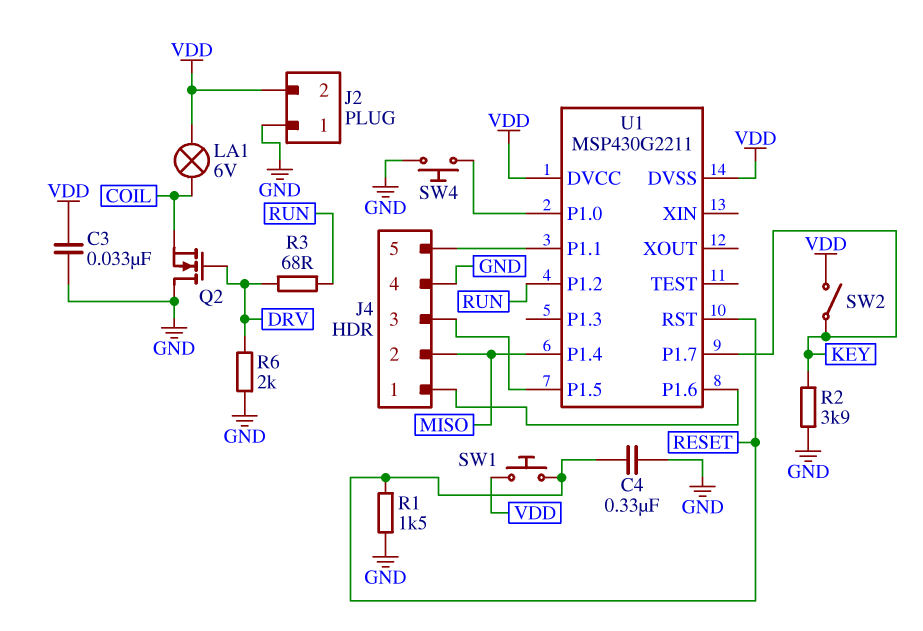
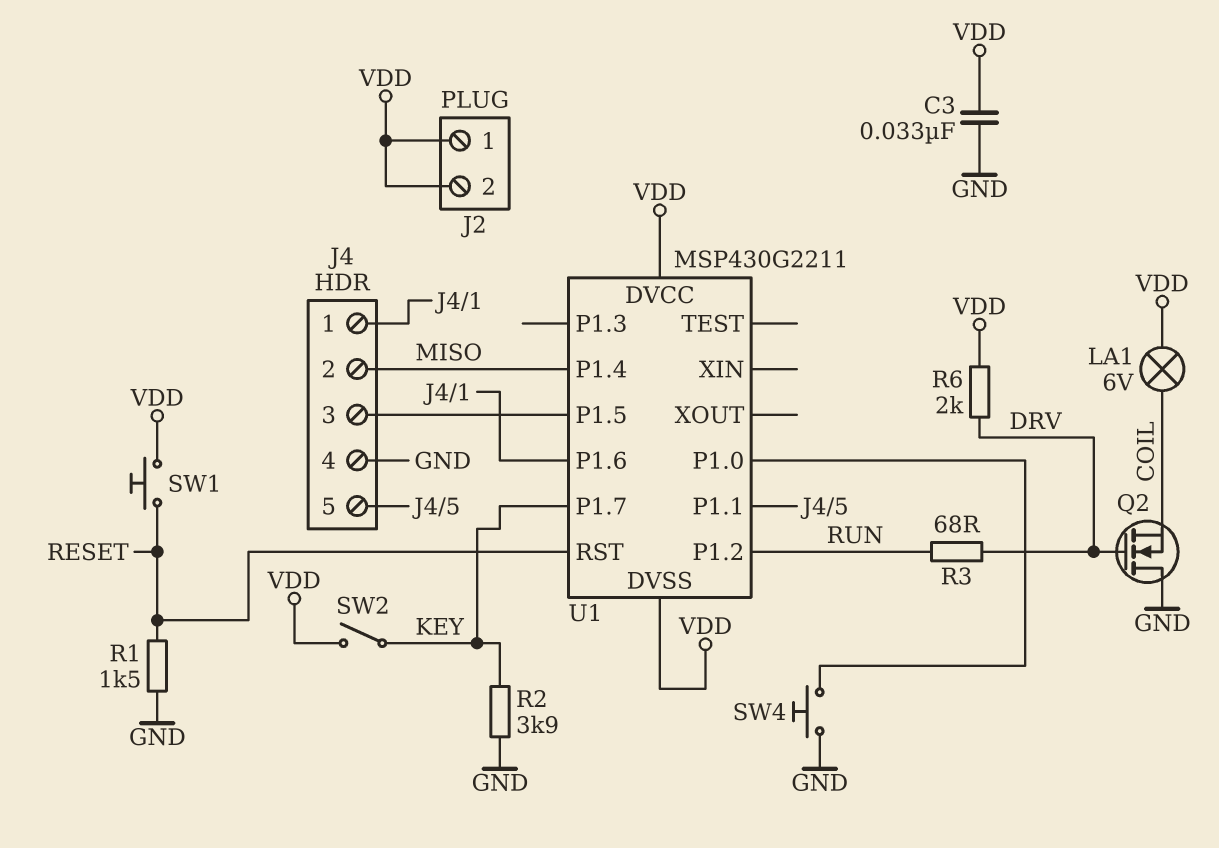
C4: 330nF (GND, RESET) -> none
J2 pin 1: GND -> VDD
R6: 2k (DRV, GND) -> 2k (DRV, VDD)

